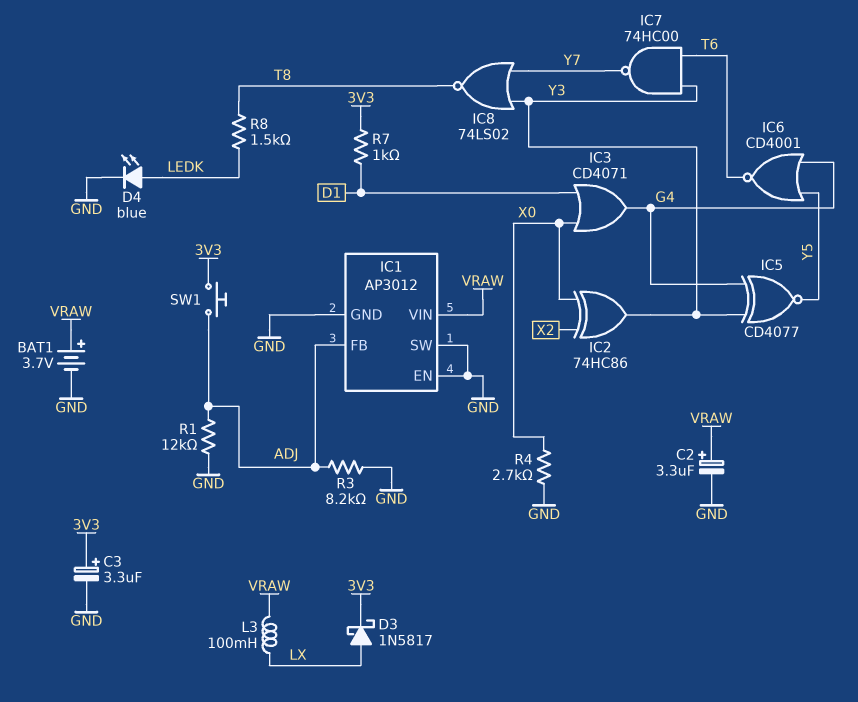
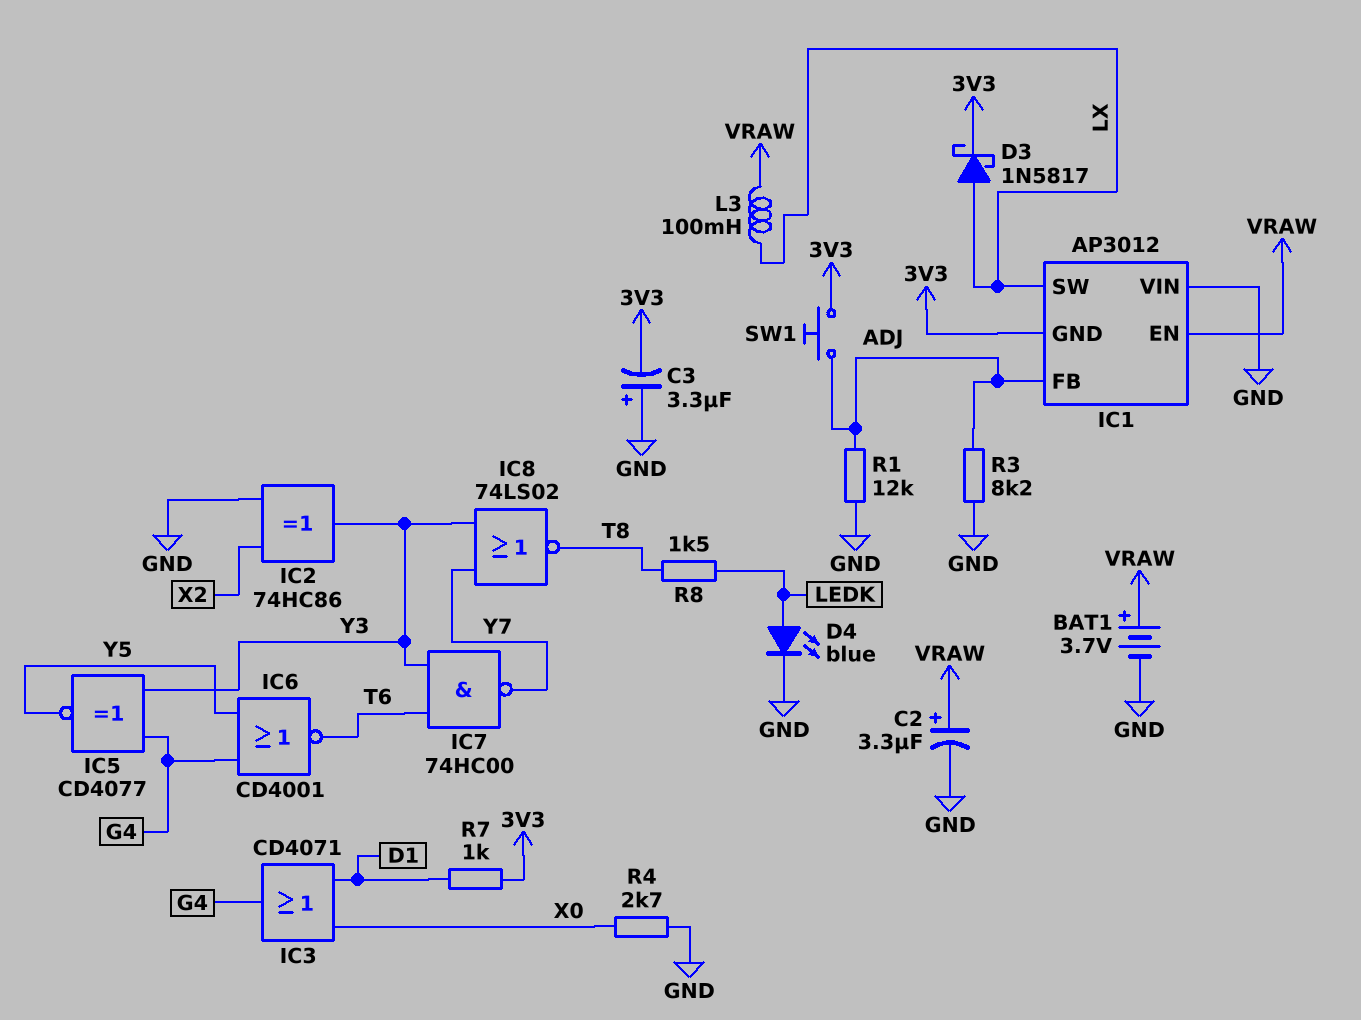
C3: 3.3uF (plus 3V3, minus GND) -> 3.3uF (plus GND, minus 3V3)
IC1 pin EN: GND -> VRAW
IC1 pin GND: GND -> 3V3
IC1 pin SW: GND -> LX
IC1 pin VIN: VRAW -> GND
IC2: XOR 74HC86 (in X0, in X2, out Y3) -> XOR 74HC86 (in GND, in X2, out Y3)

